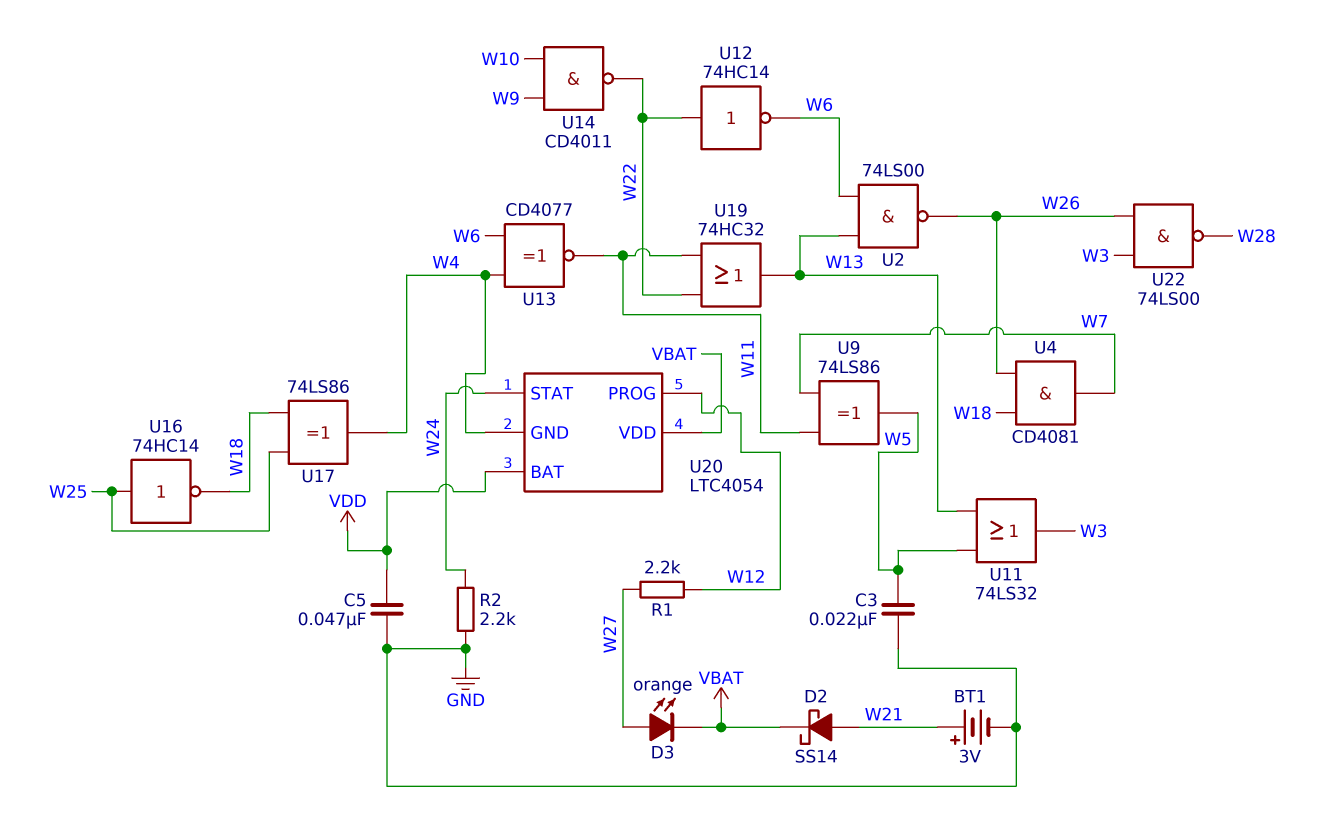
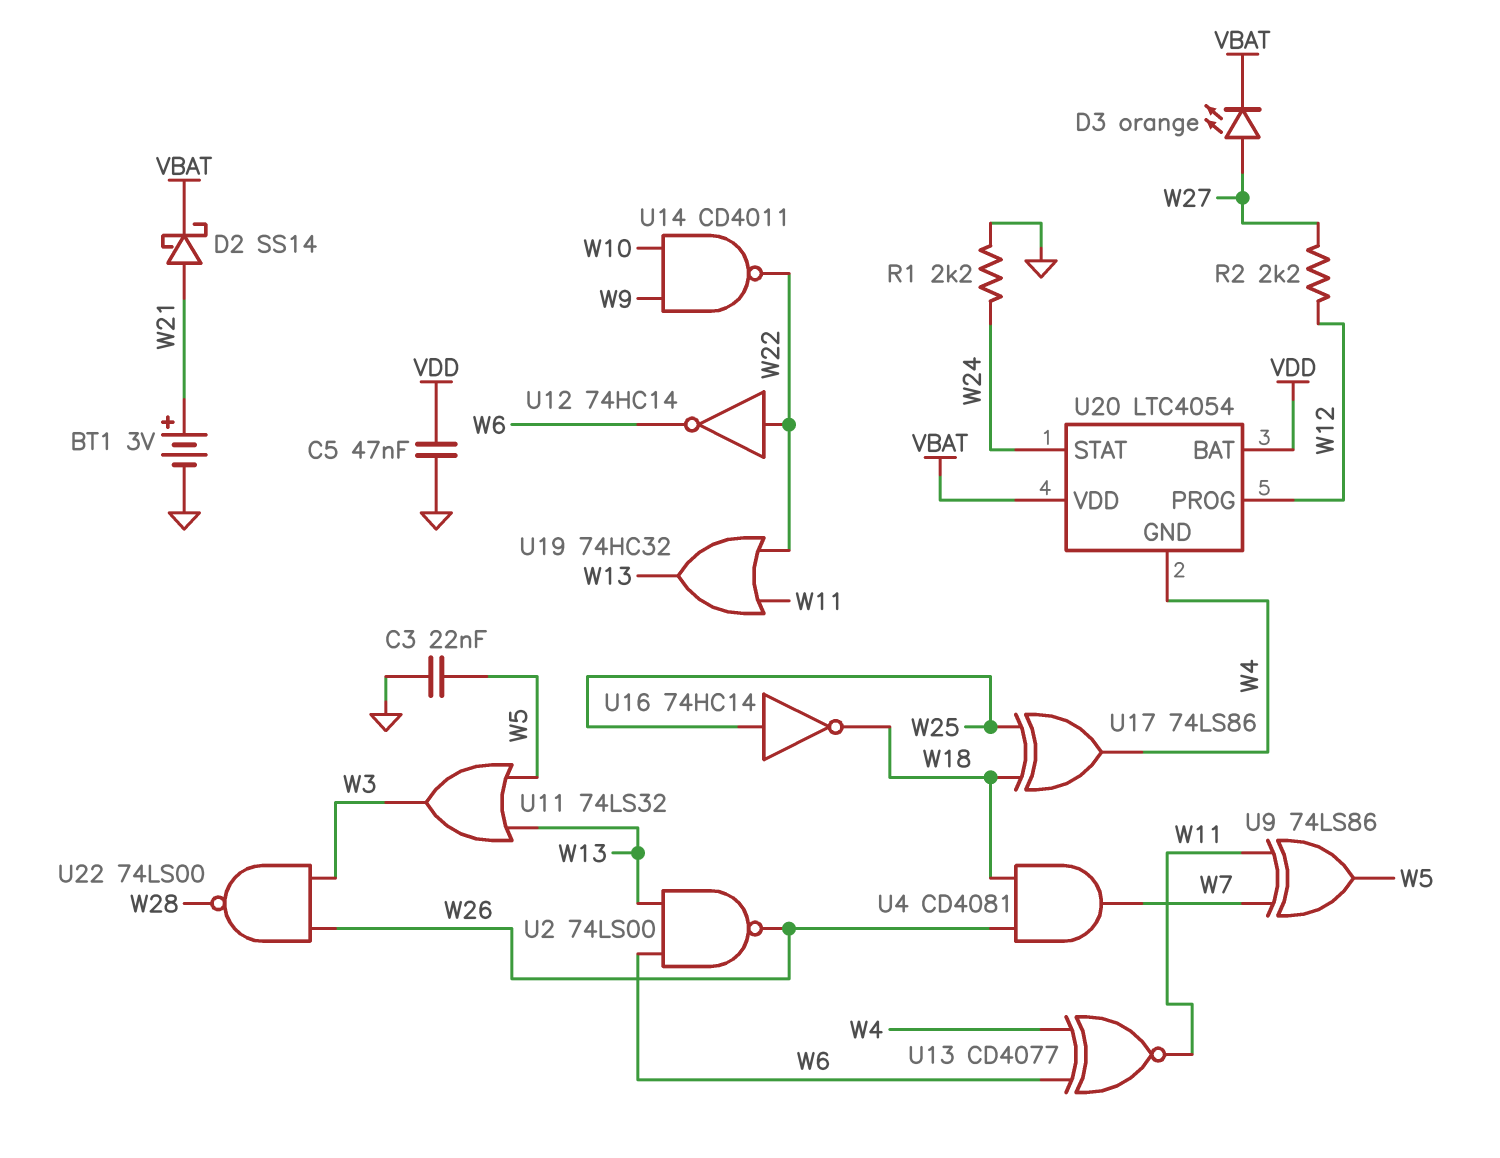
R1: 2.2k (W12, W27) -> 2.2k (GND, W24)
R2: 2.2k (GND, W24) -> 2.2k (W12, W27)

